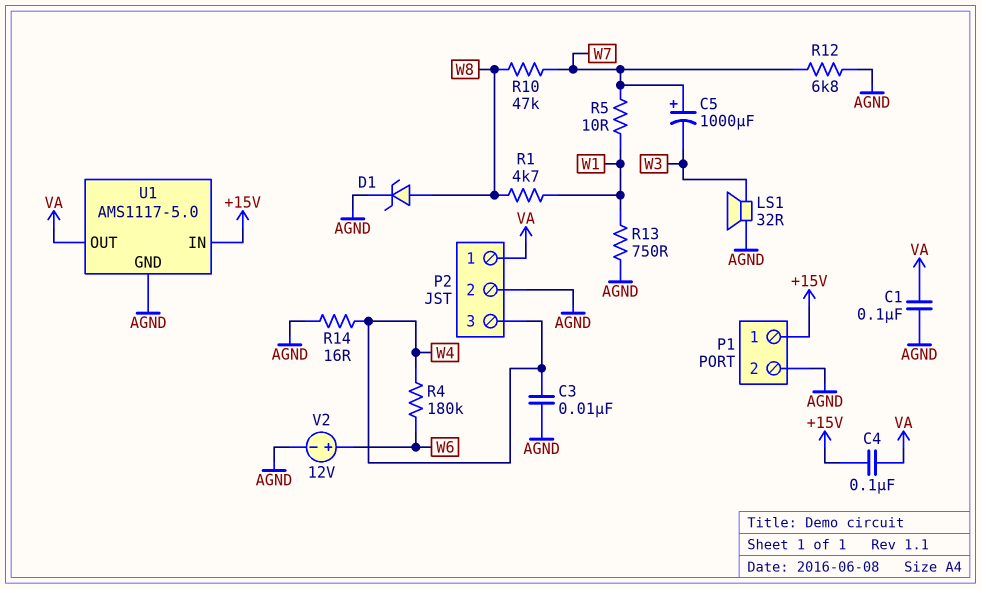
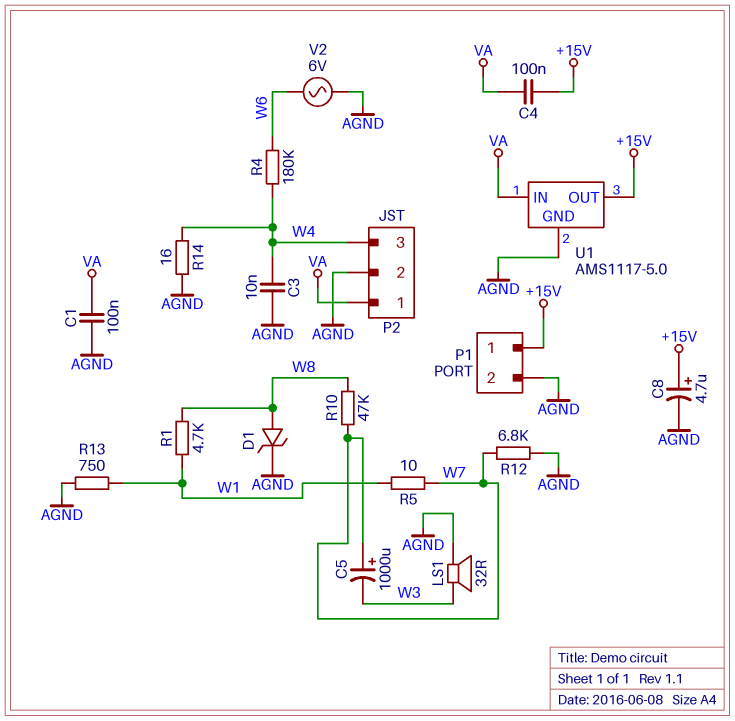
C8: none -> 4.7uF (plus +15V, minus AGND)
U1 pin IN: +15V -> VA
U1 pin OUT: VA -> +15V
V2: 12V (plus W6, minus AGND) -> AC 6V (AGND, W6)

